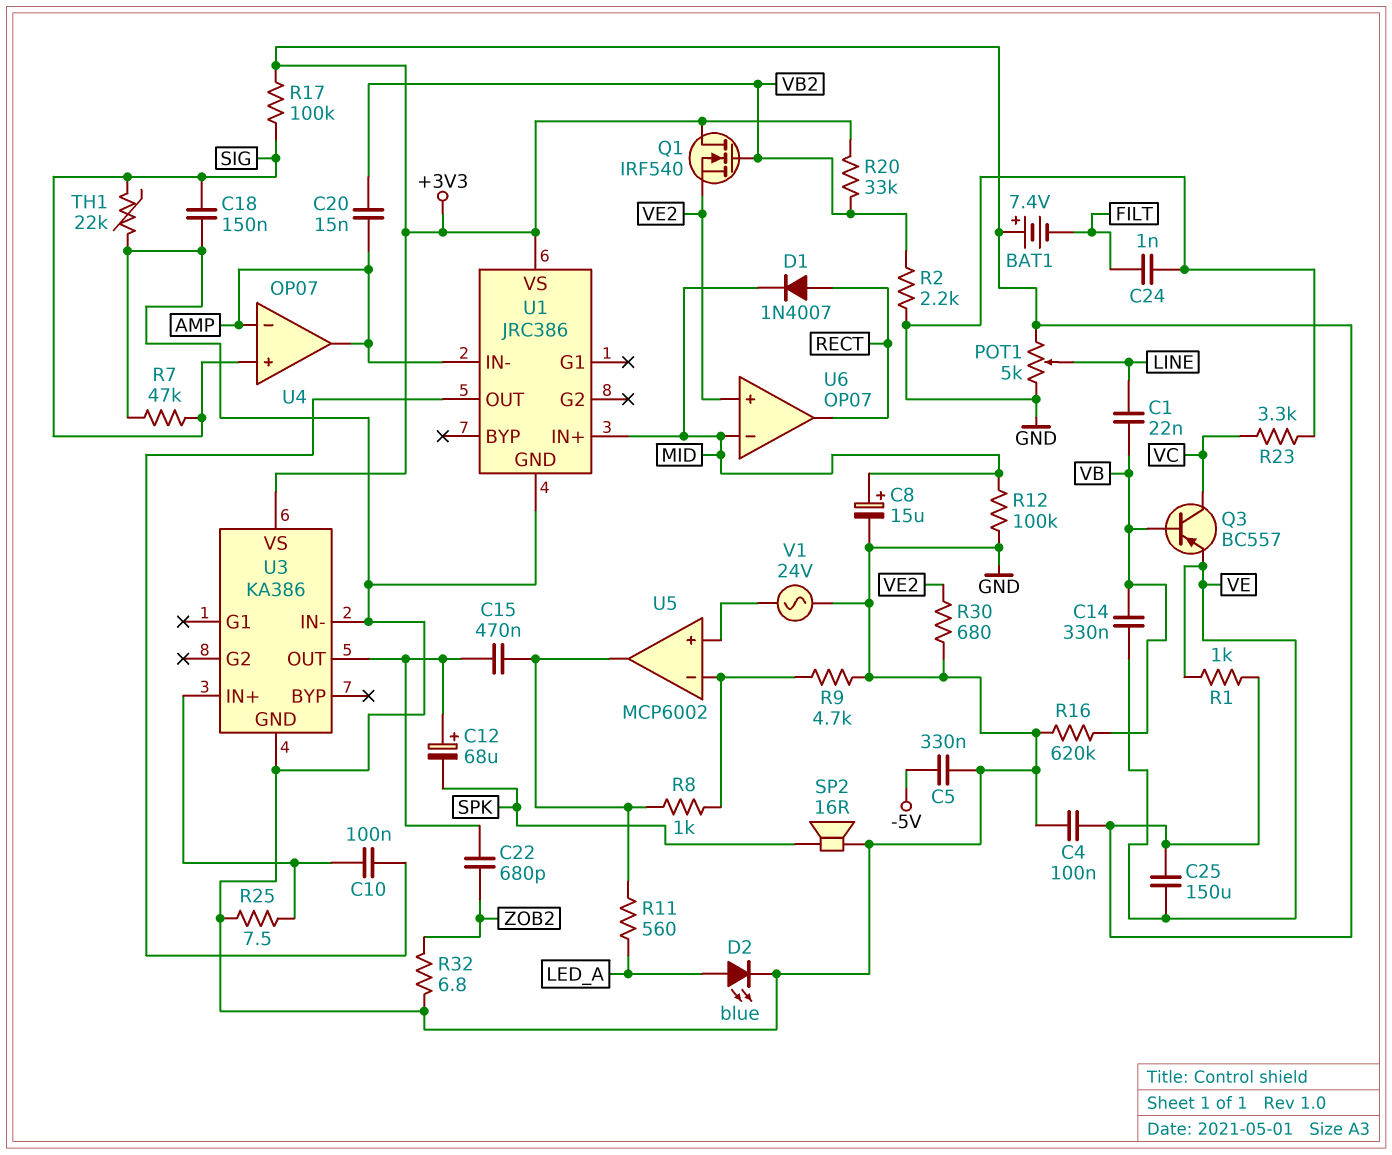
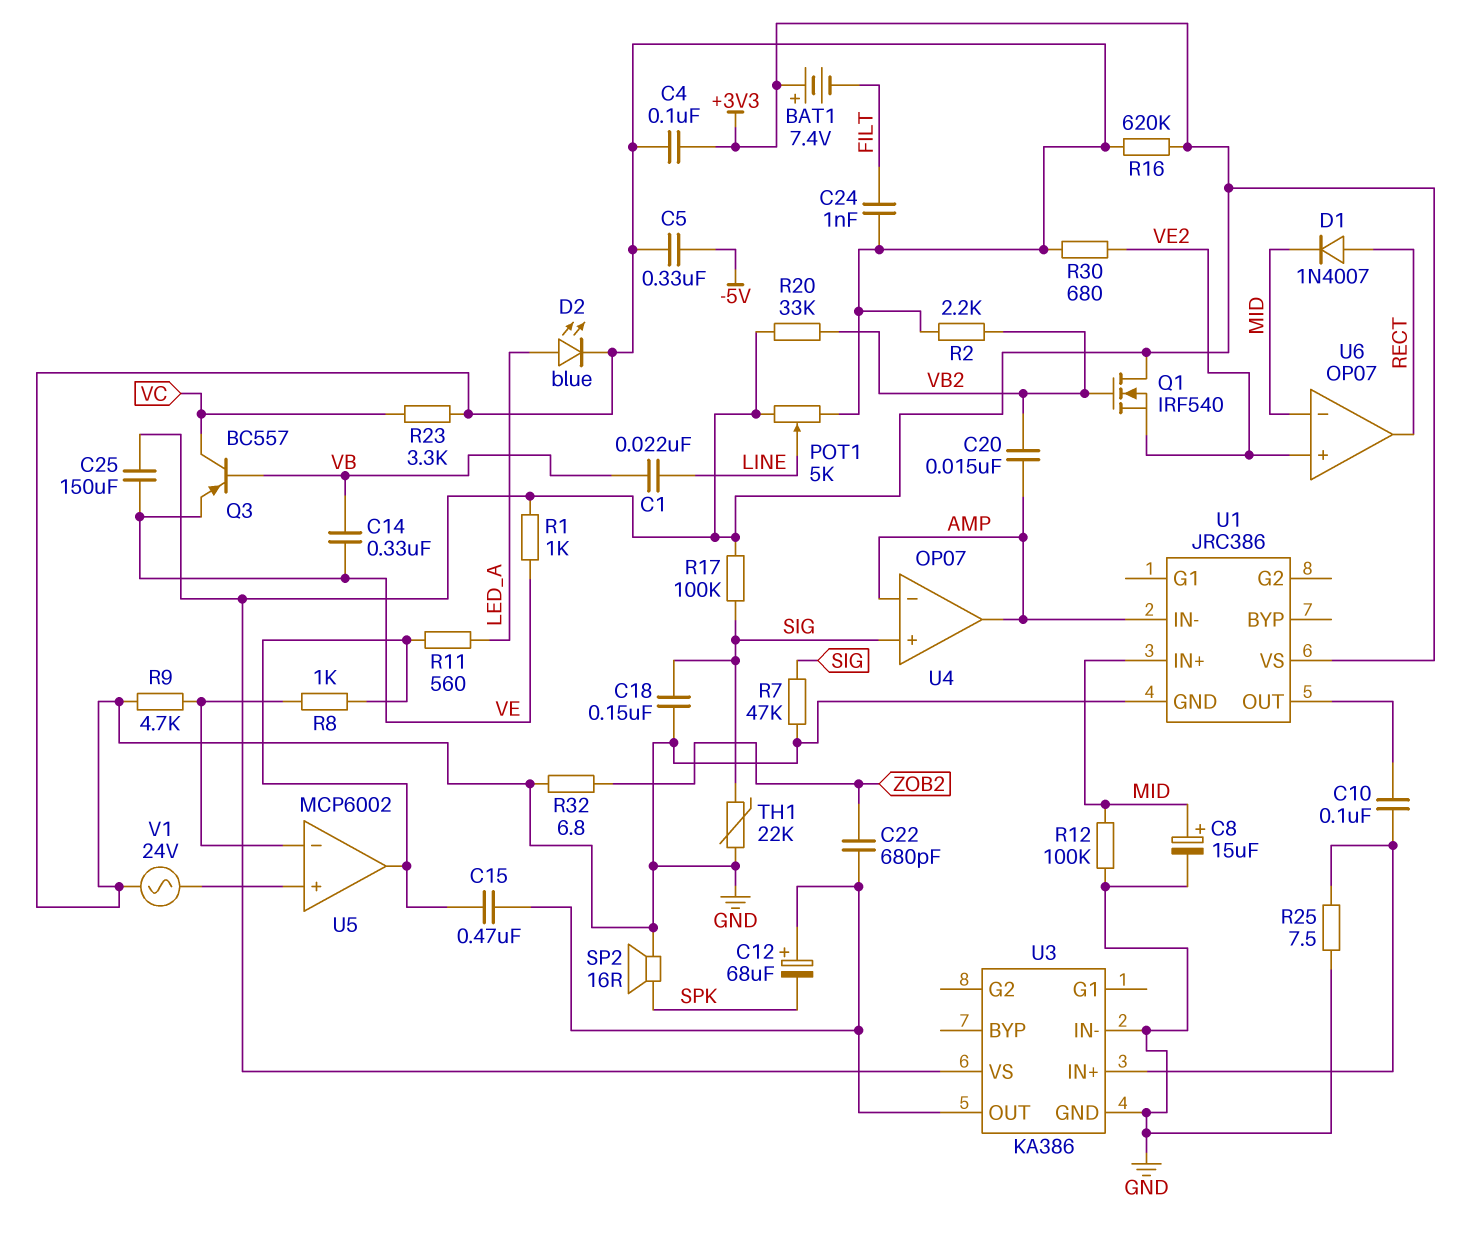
R16: 620k (GND, VB) -> 620k (+3V3, GND)

